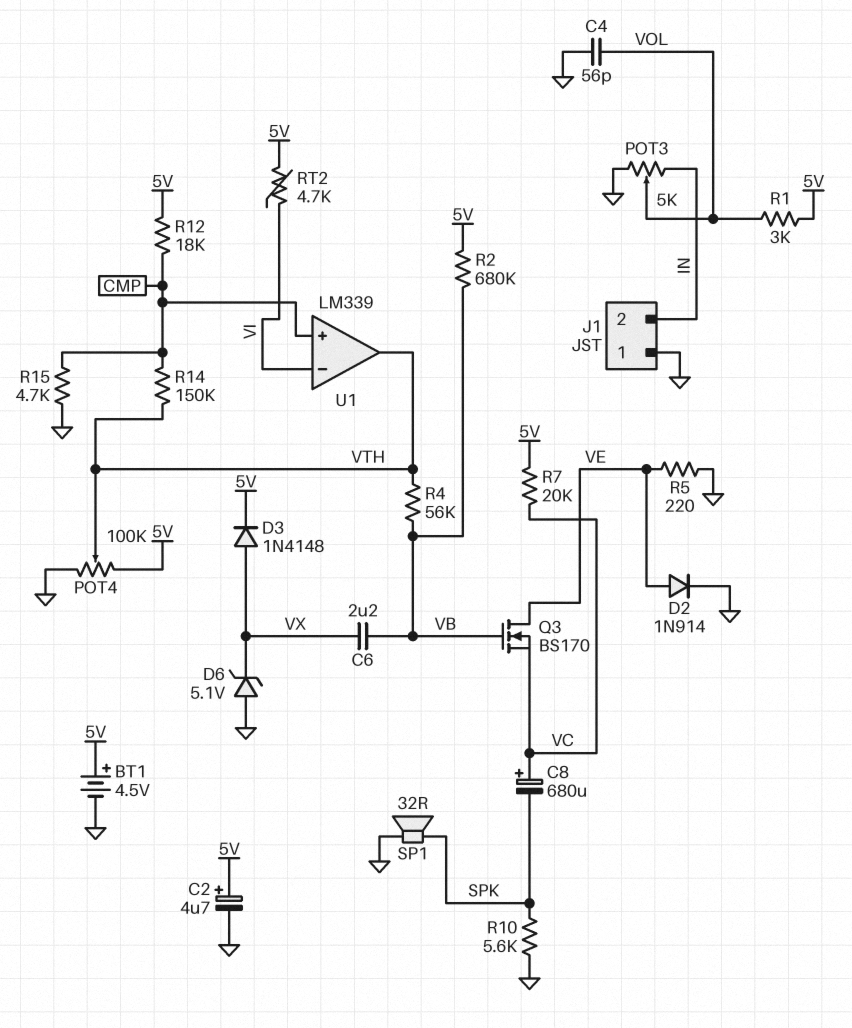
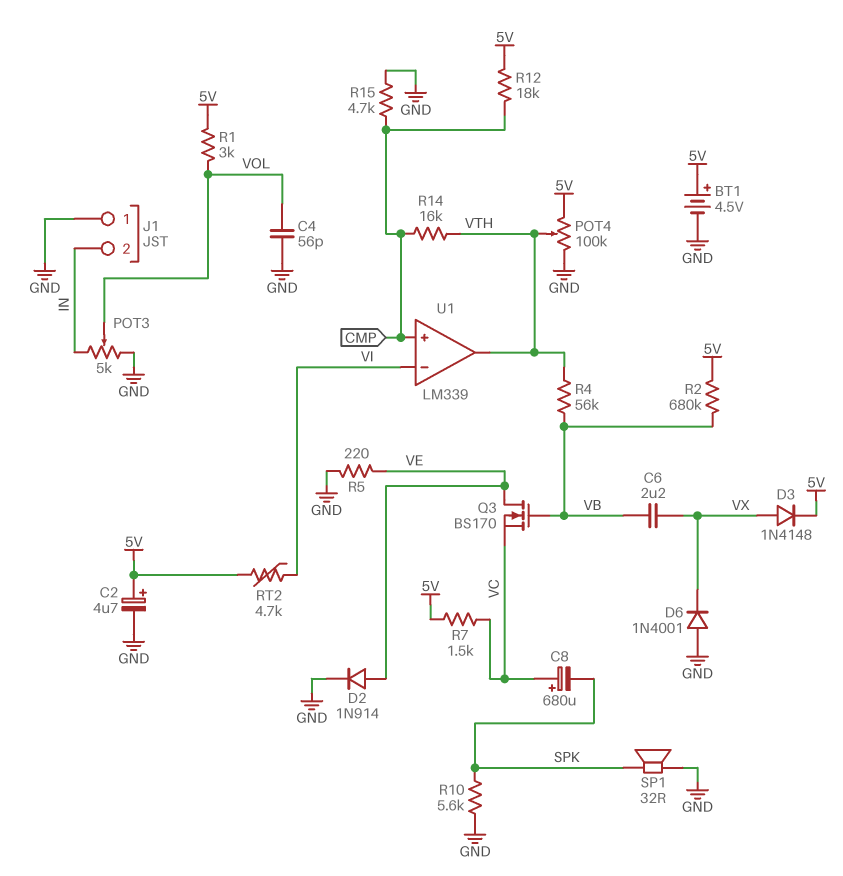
D6: zener 5.1V (A GND, K VX) -> diode 1N4001 (A GND, K VX)
R7: 20k (5V, VC) -> 1.5k (5V, VC)
R14: 150k (CMP, VTH) -> 16k (CMP, VTH)

